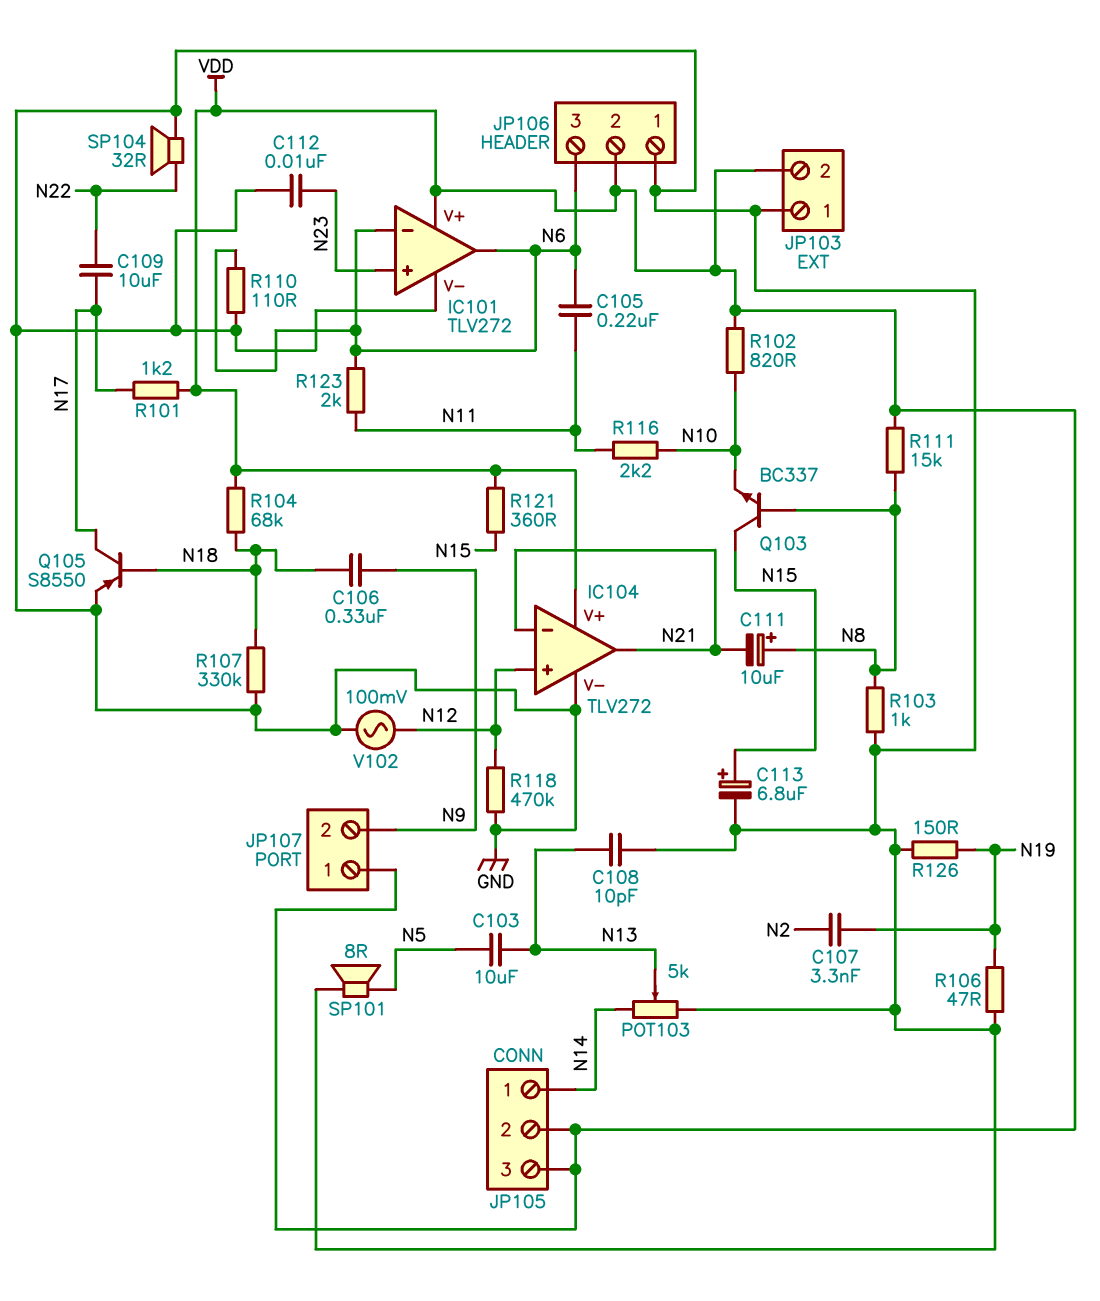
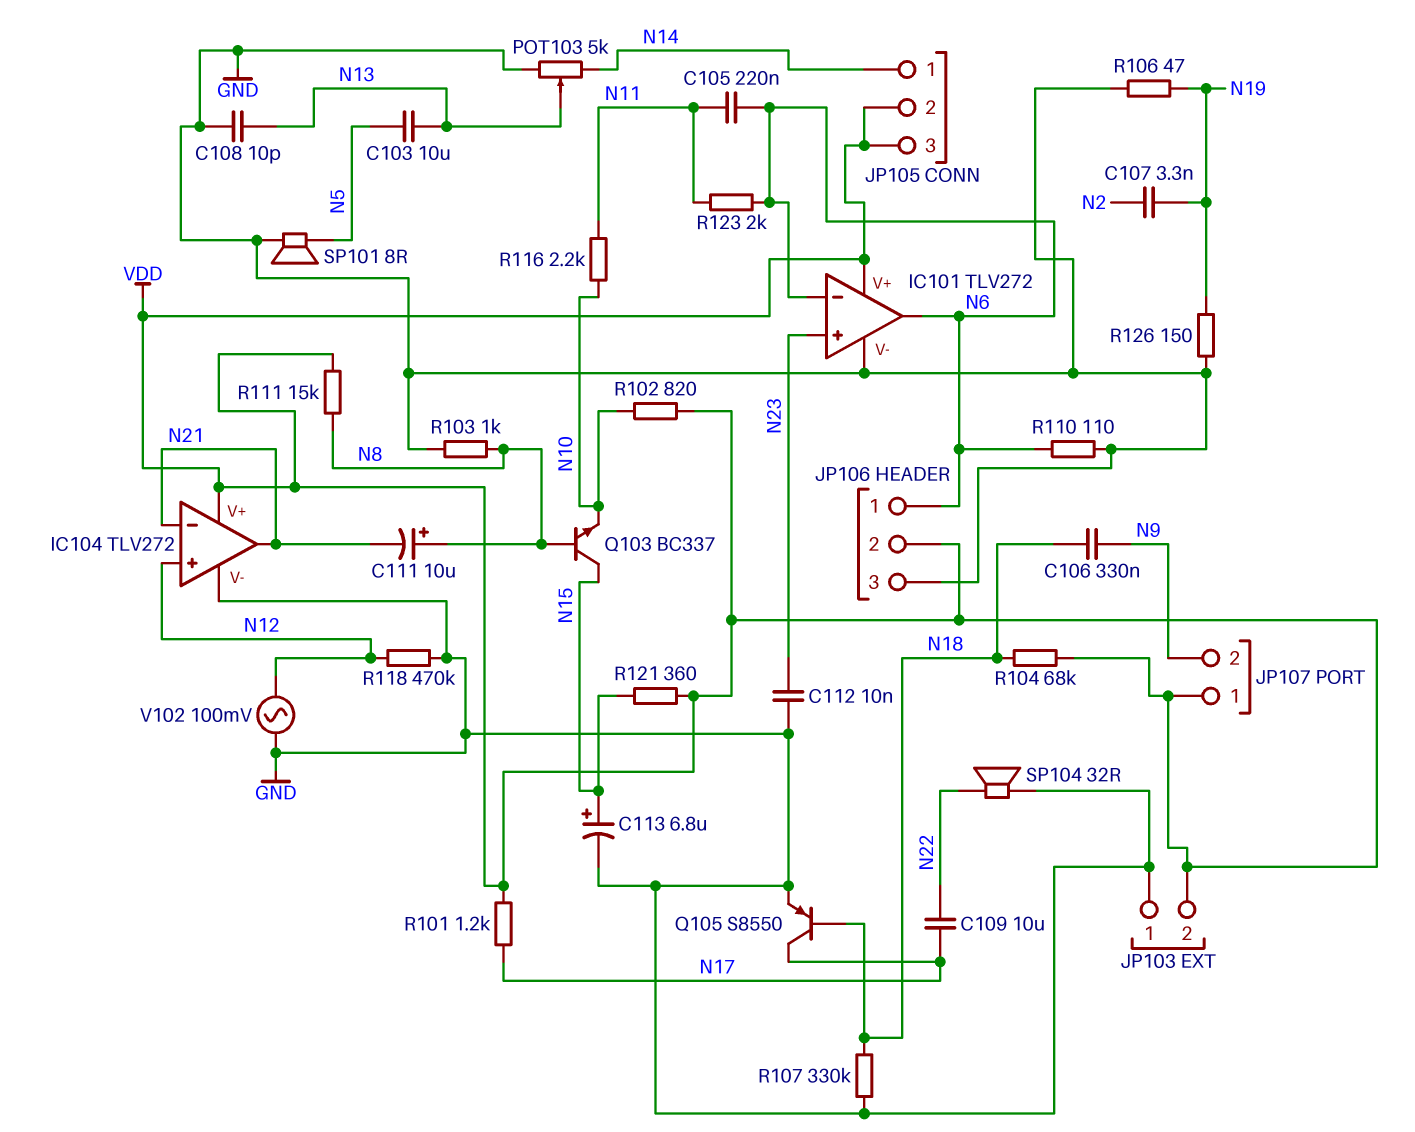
JP106 pin 1: GND -> N6
JP106 pin 3: N6 -> GND

